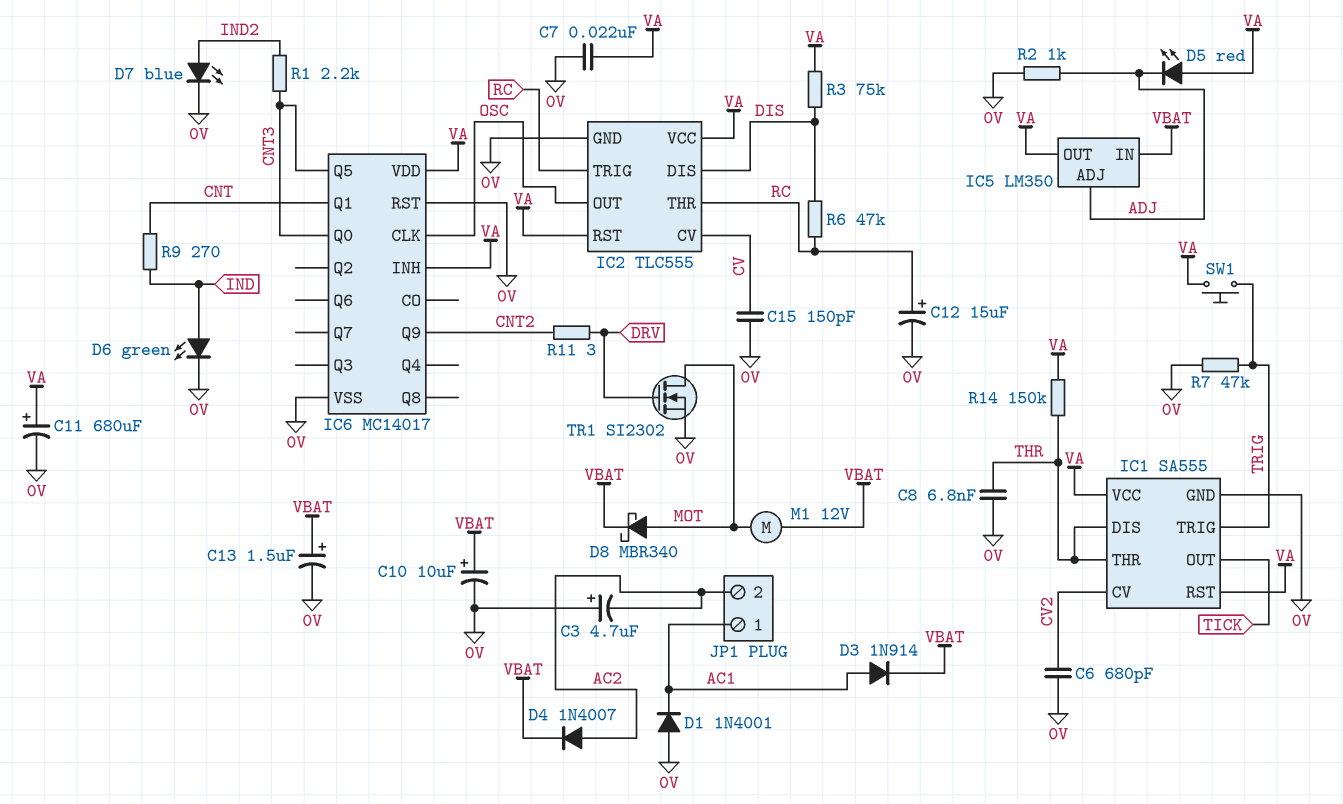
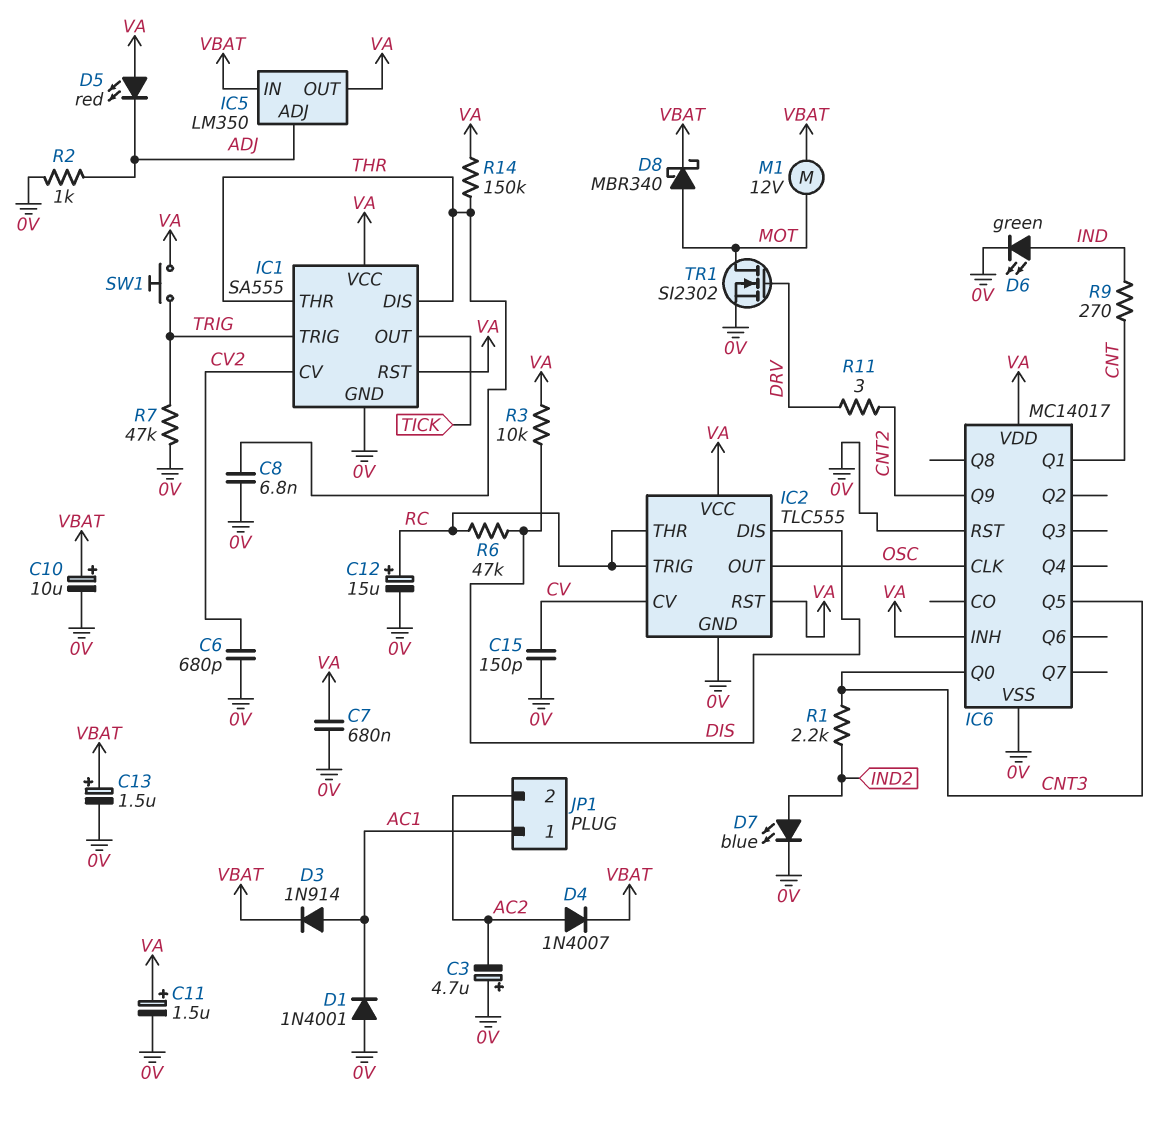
C7: 22nF (0V, VA) -> 680nF (0V, VA)
C11: 680uF (plus VA, minus 0V) -> 1.5uF (plus VA, minus 0V)
R3: 75k (DIS, VA) -> 10k (DIS, VA)

